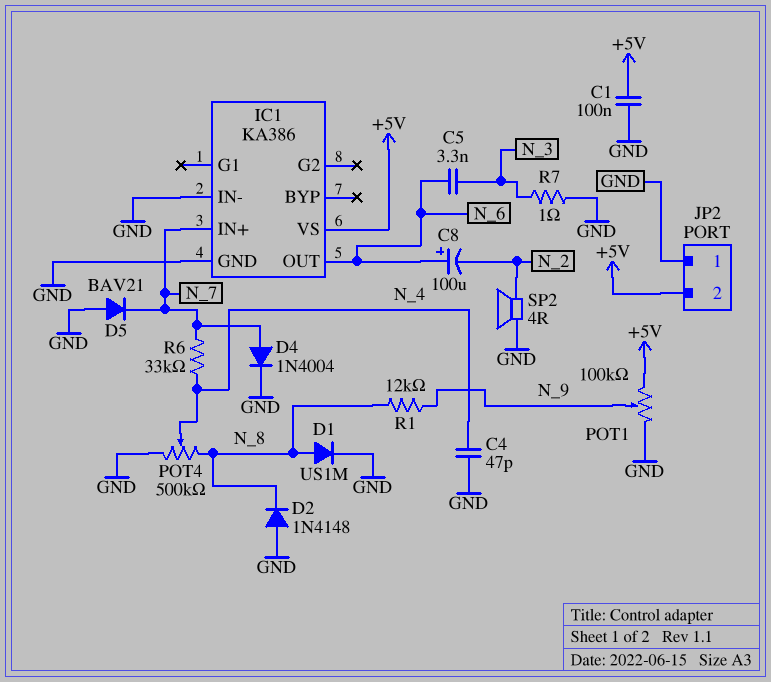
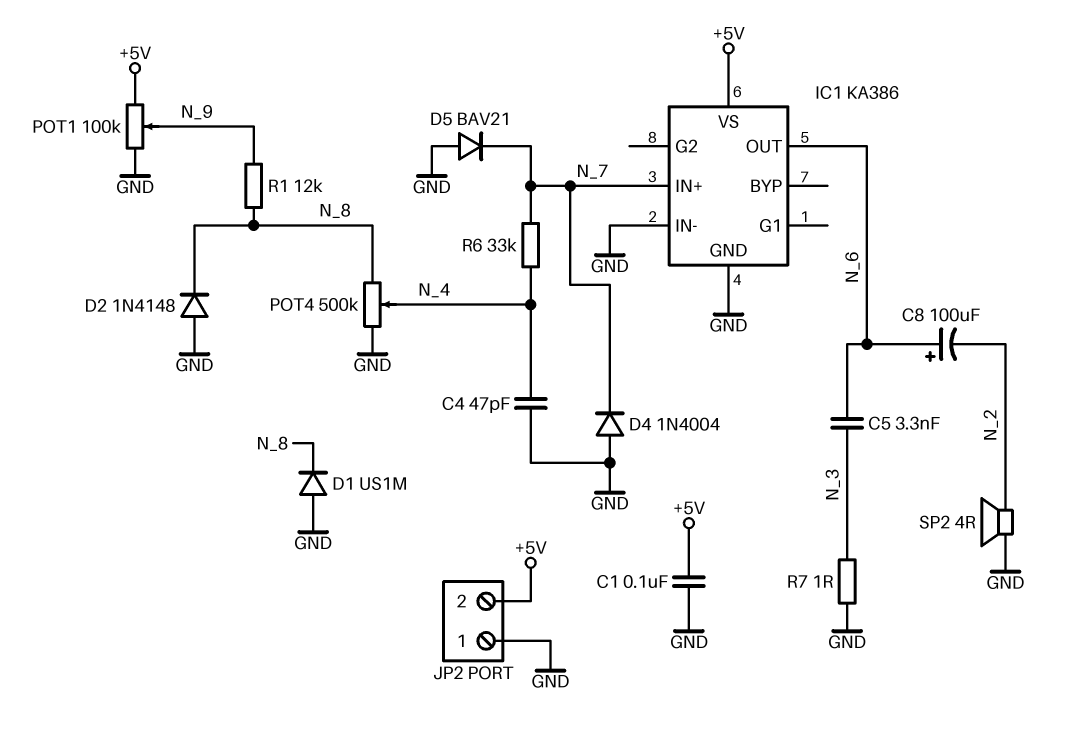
D1: diode US1M (A N_8, K GND) -> diode US1M (A GND, K N_8)
D4: diode 1N4004 (A N_7, K GND) -> diode 1N4004 (A GND, K N_7)

